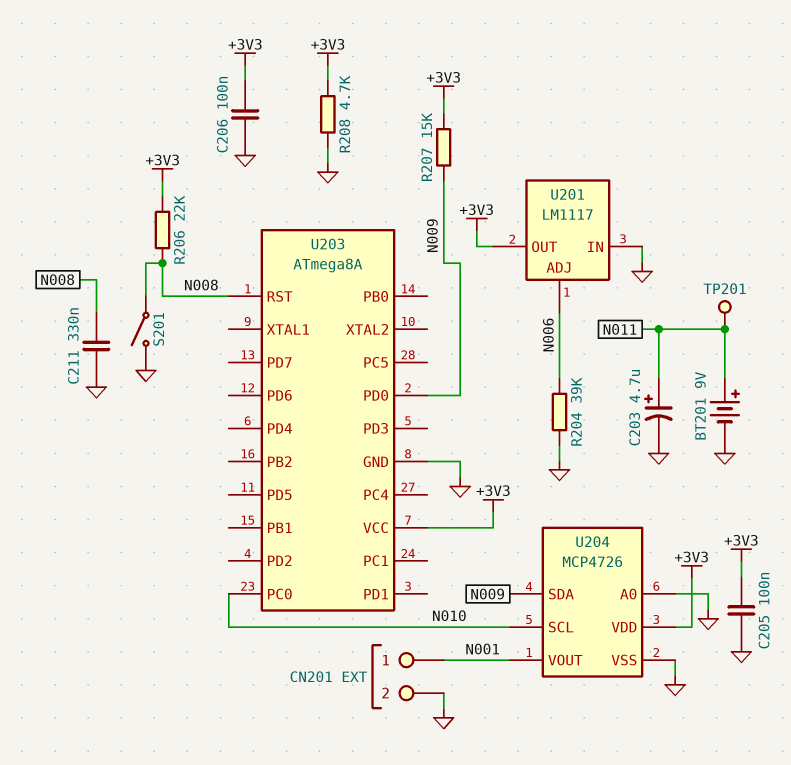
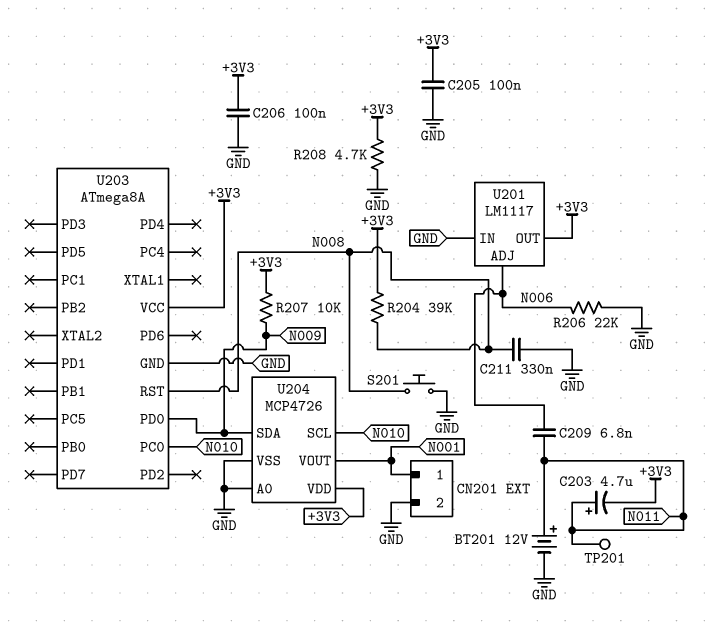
BT201: 9V (plus N011, minus GND) -> 12V (plus N011, minus GND)
C203: 4.7uF (plus N011, minus GND) -> 4.7uF (plus N011, minus +3V3)
C209: none -> 6.8nF (N006, N011)
R204: 39k (GND, N006) -> 39k (+3V3, N008)
R206: 22k (+3V3, N008) -> 22k (GND, N006)
R207: 15k (+3V3, N009) -> 10k (+3V3, N009)
S201: switch (GND, N008) -> button (GND, N008)

